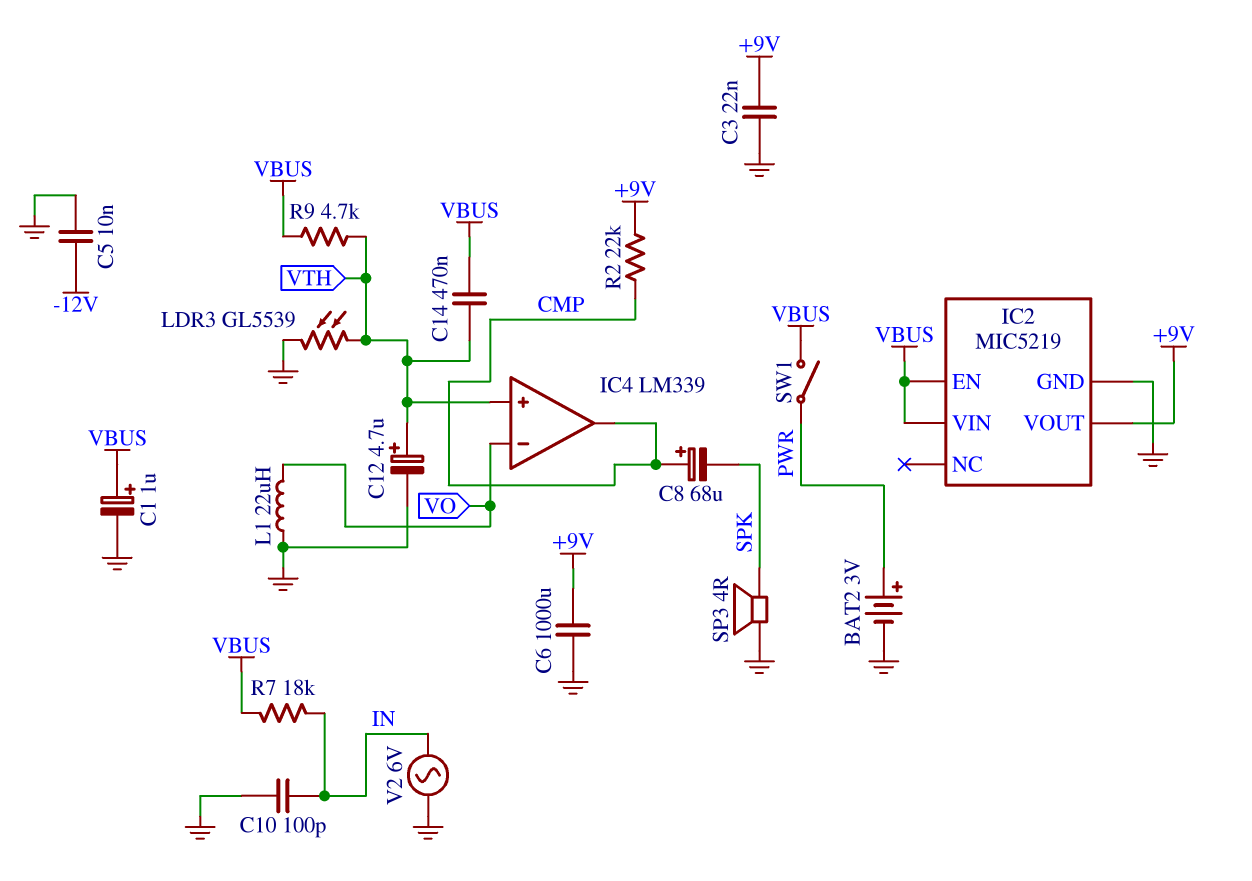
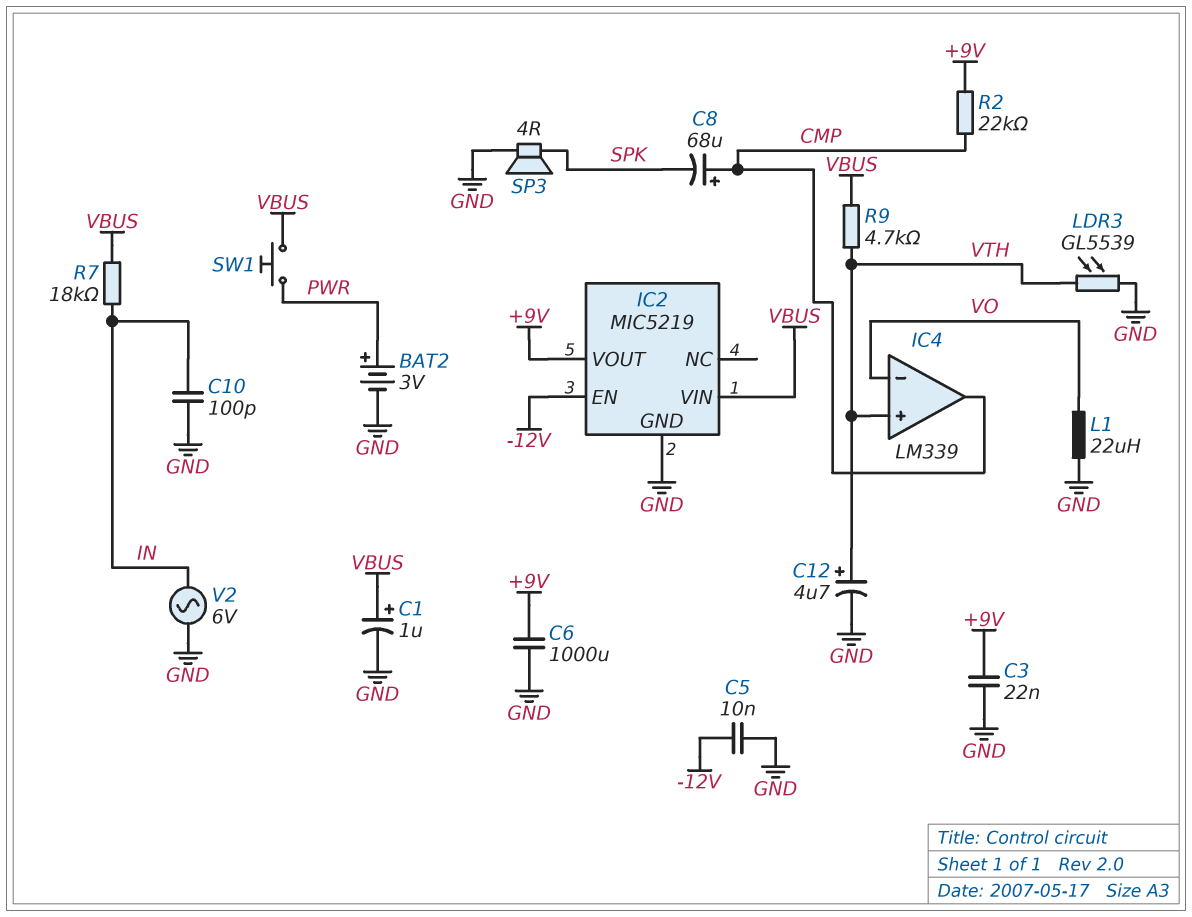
C14: 470nF (VBUS, VTH) -> none
IC2 pin EN: VBUS -> -12V
SW1: switch (PWR, VBUS) -> button (PWR, VBUS)

